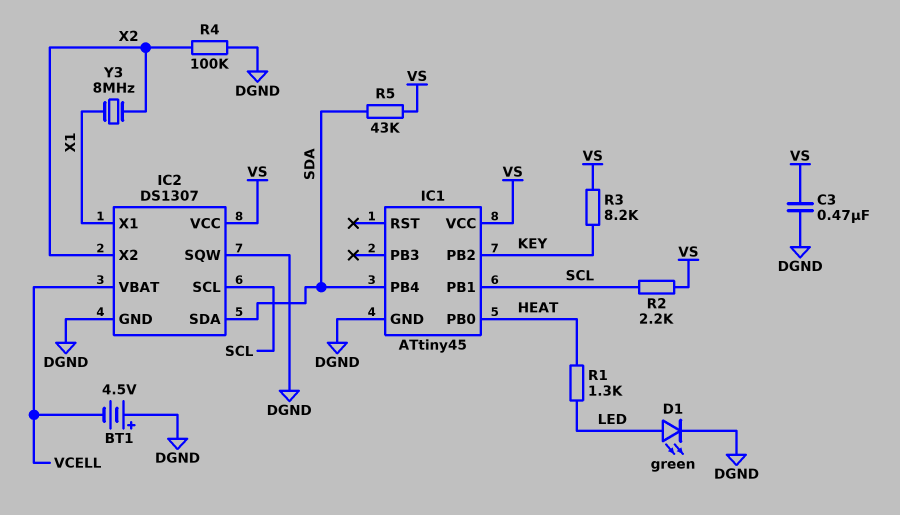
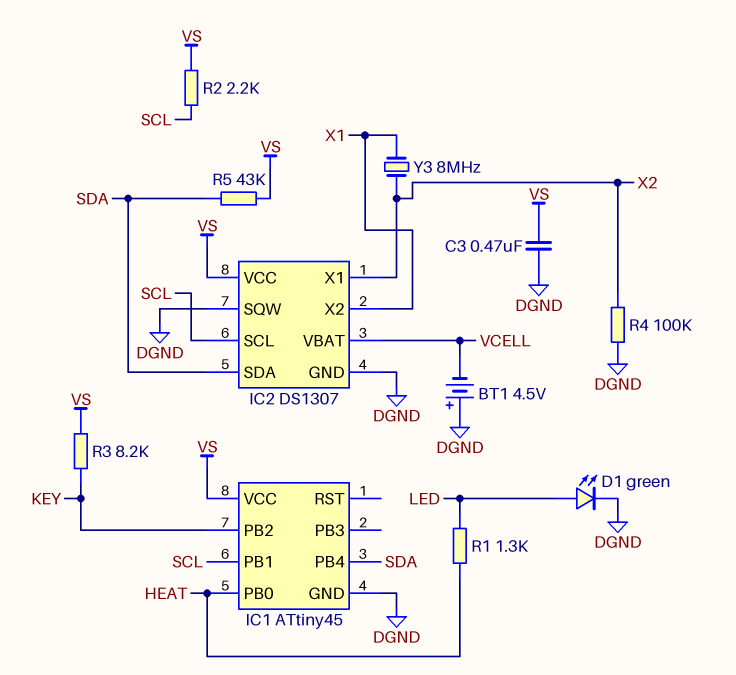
IC2 pin X1: X1 -> X2
IC2 pin X2: X2 -> X1

